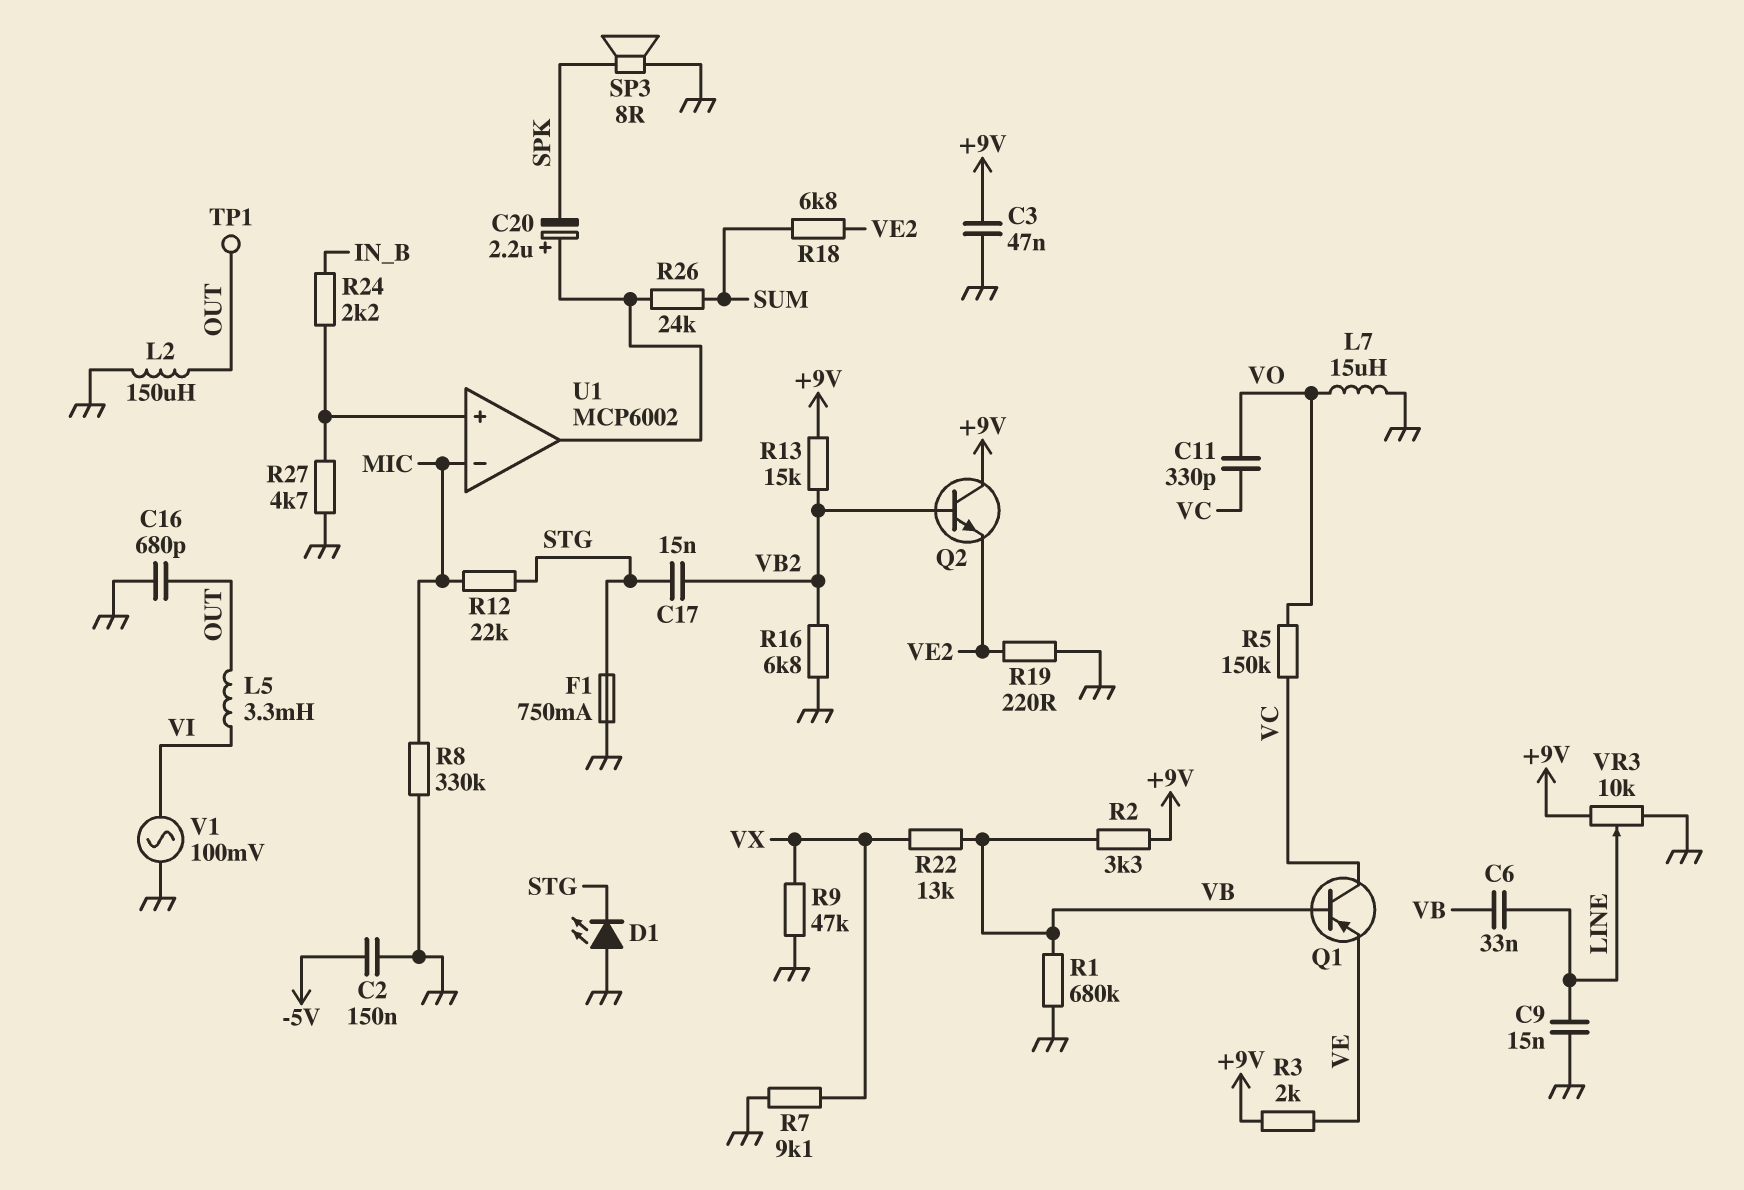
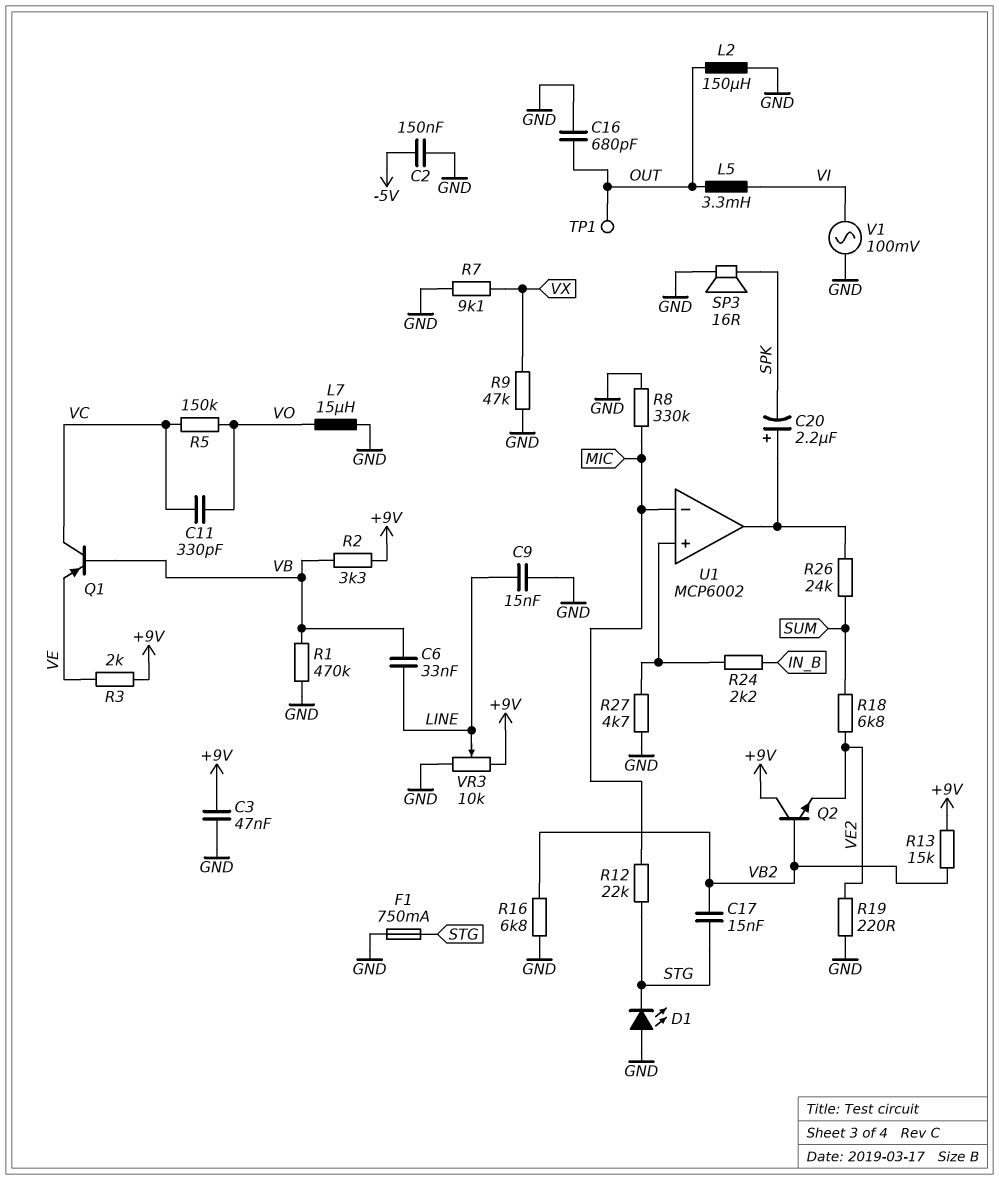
R1: 680k (GND, VB) -> 470k (GND, VB)
R22: 13k (VB, VX) -> none
SP3: speaker 8R (GND, SPK) -> speaker 16R (GND, SPK)

